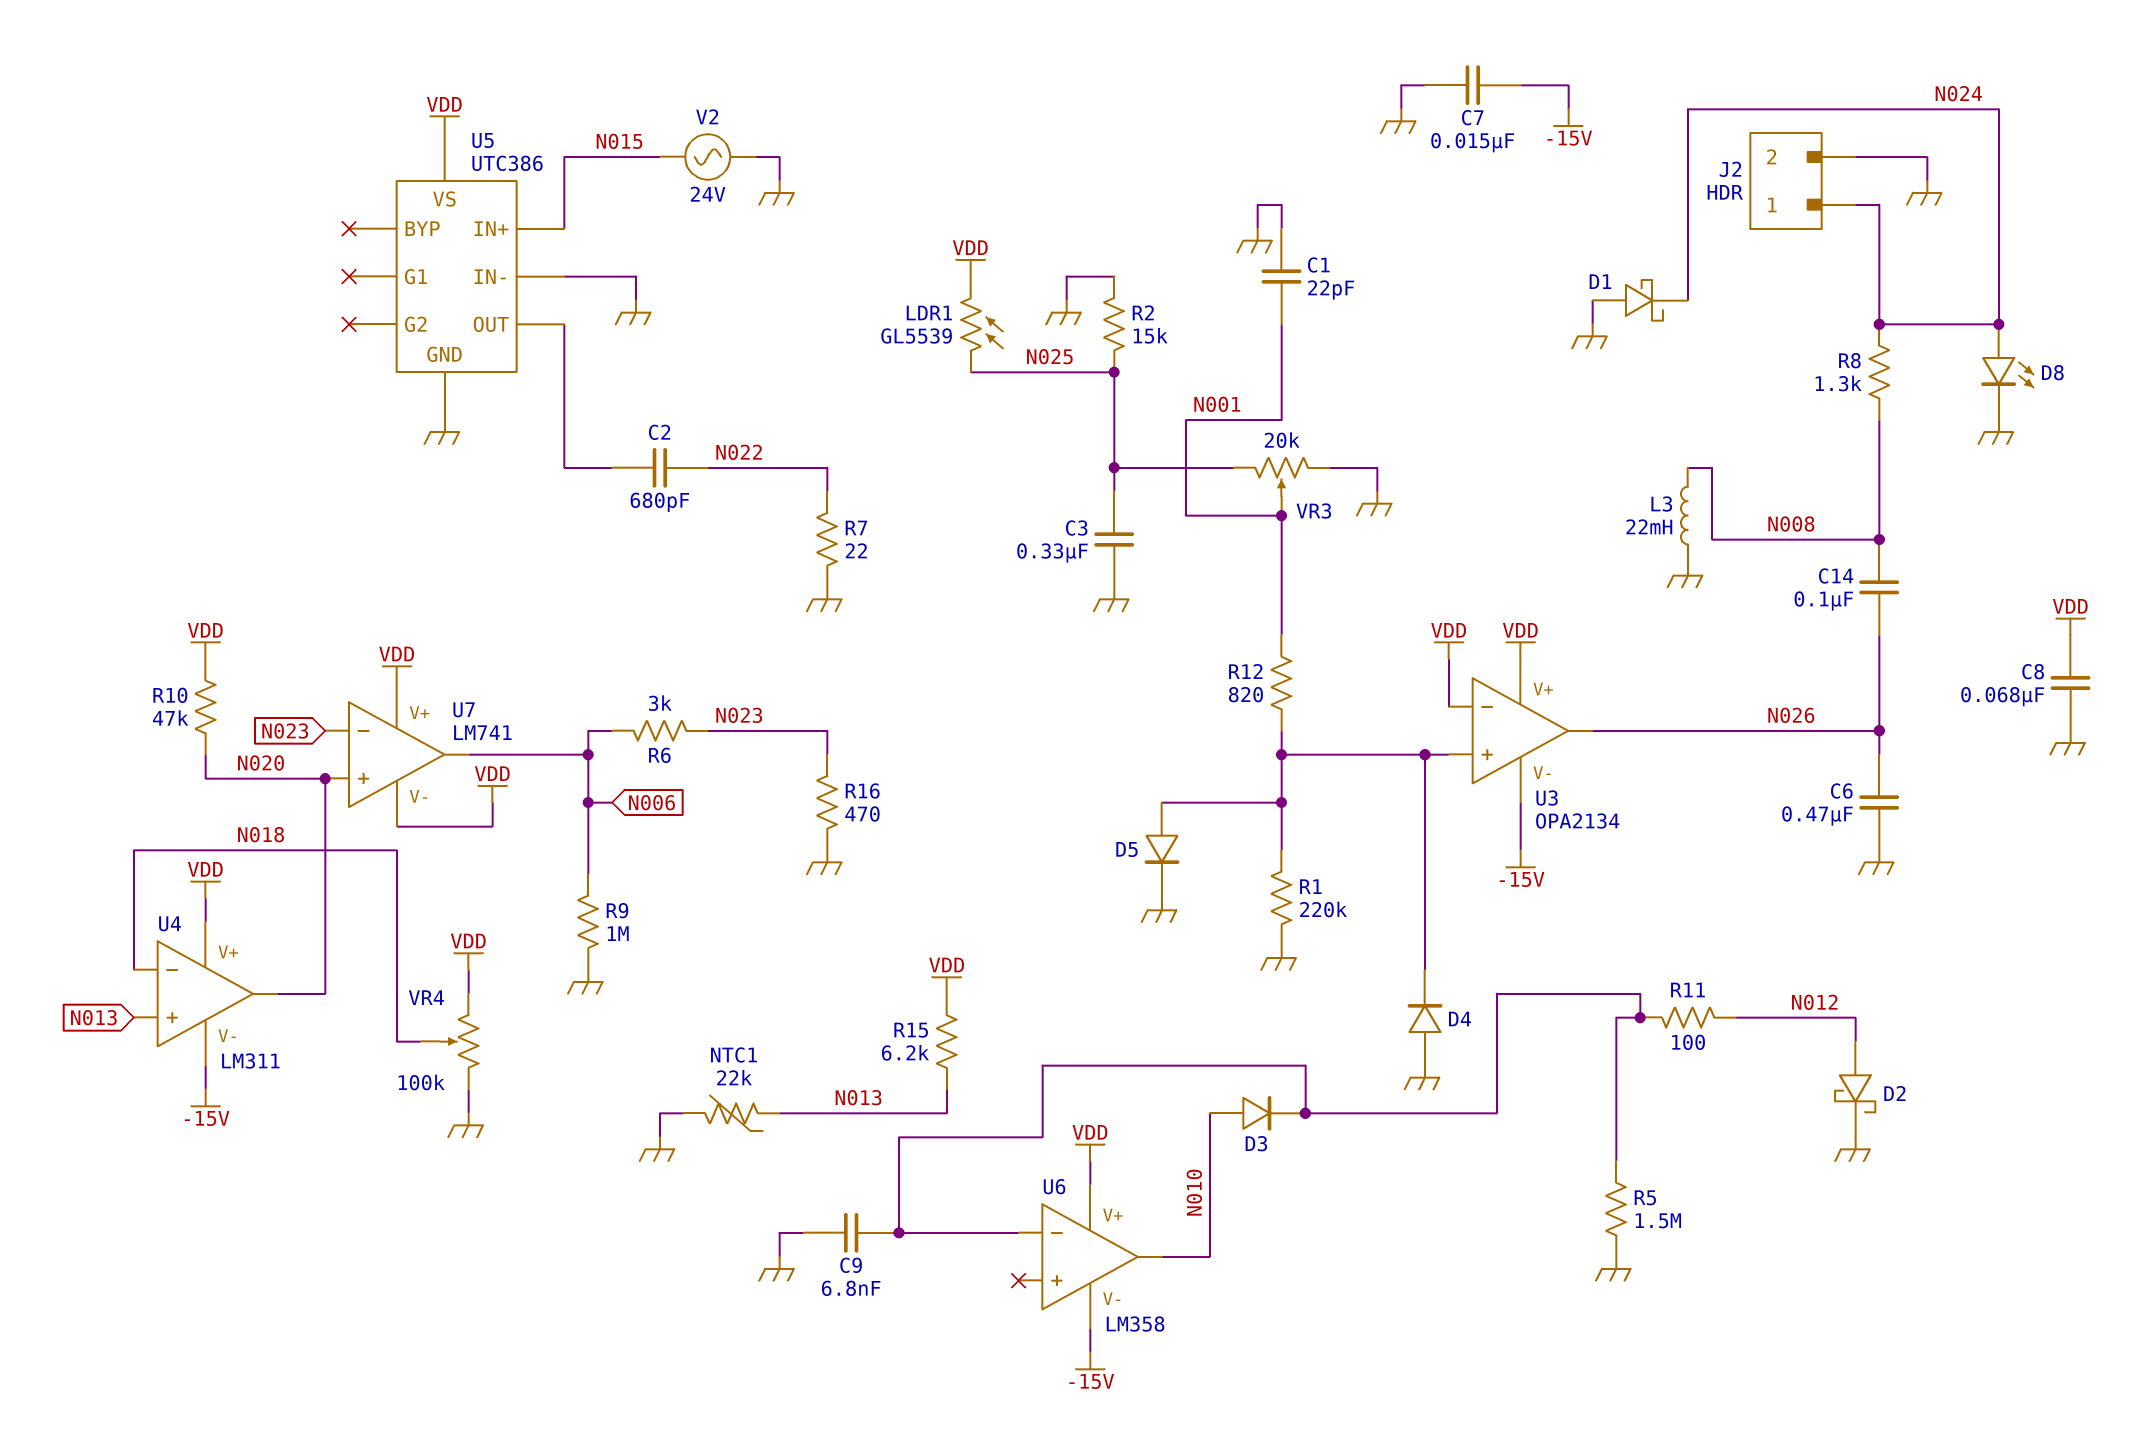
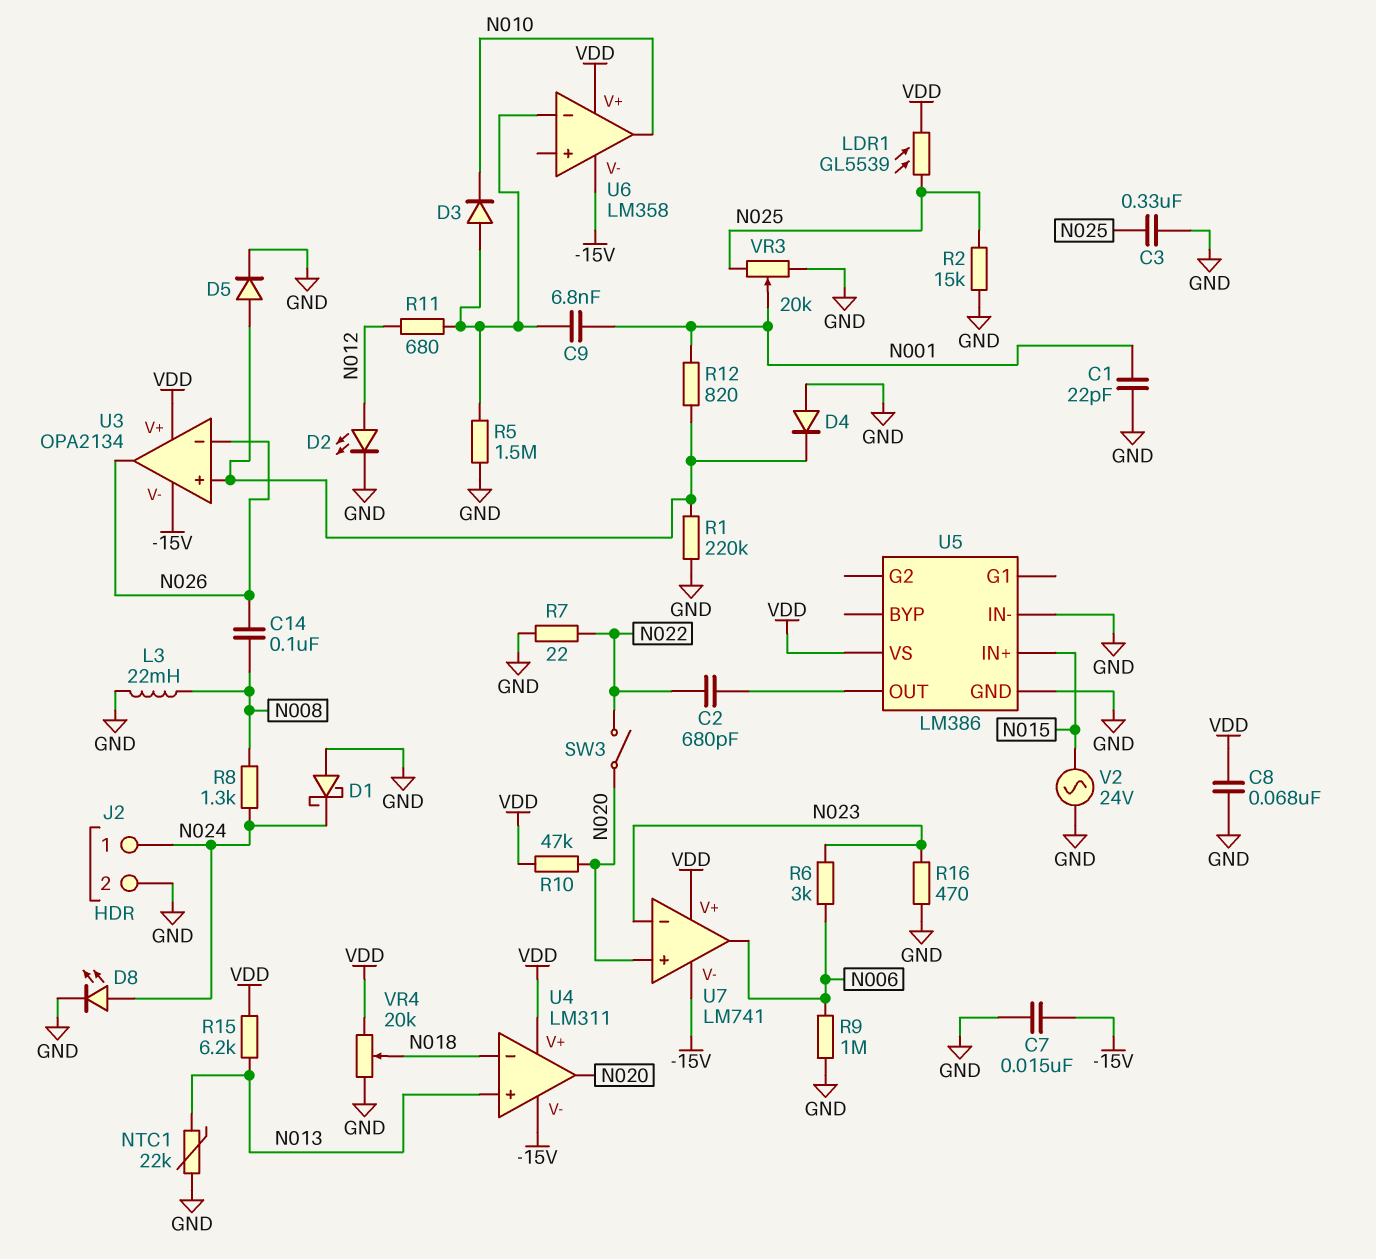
C6: 470nF (GND, N026) -> none
C9: 6.8nF (GND, U6/in-) -> 6.8nF (N001, U6/in-)
D2: schottky (A N012, K GND) -> LED (A N012, K GND)
D3: diode (A N010, K U6/in-) -> diode (A U6/in-, K N010)
R11: 100 (N012, U6/in-) -> 680 (N012, U6/in-)
SW3: none -> switch (N020, N022)
U3 pin in-: VDD -> N026
U5: UTC386 -> LM386
U7 pin V-: VDD -> -15V
VR4: 100k (GND, VDD, wiper N018) -> 20k (GND, VDD, wiper N018)

